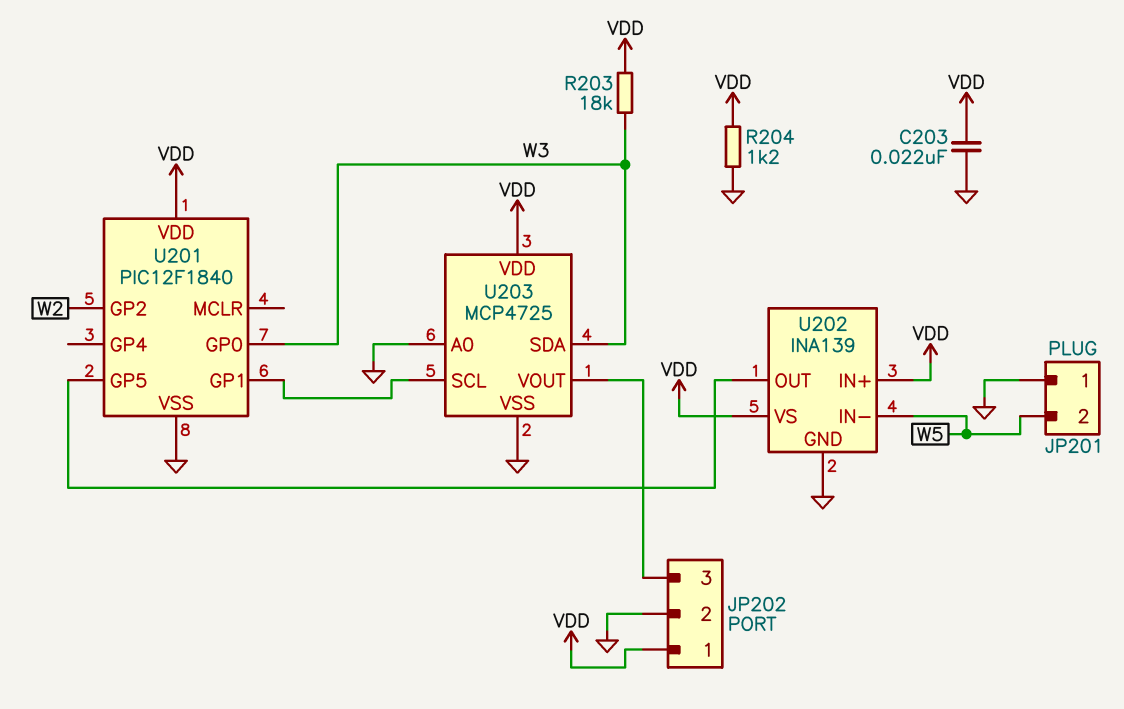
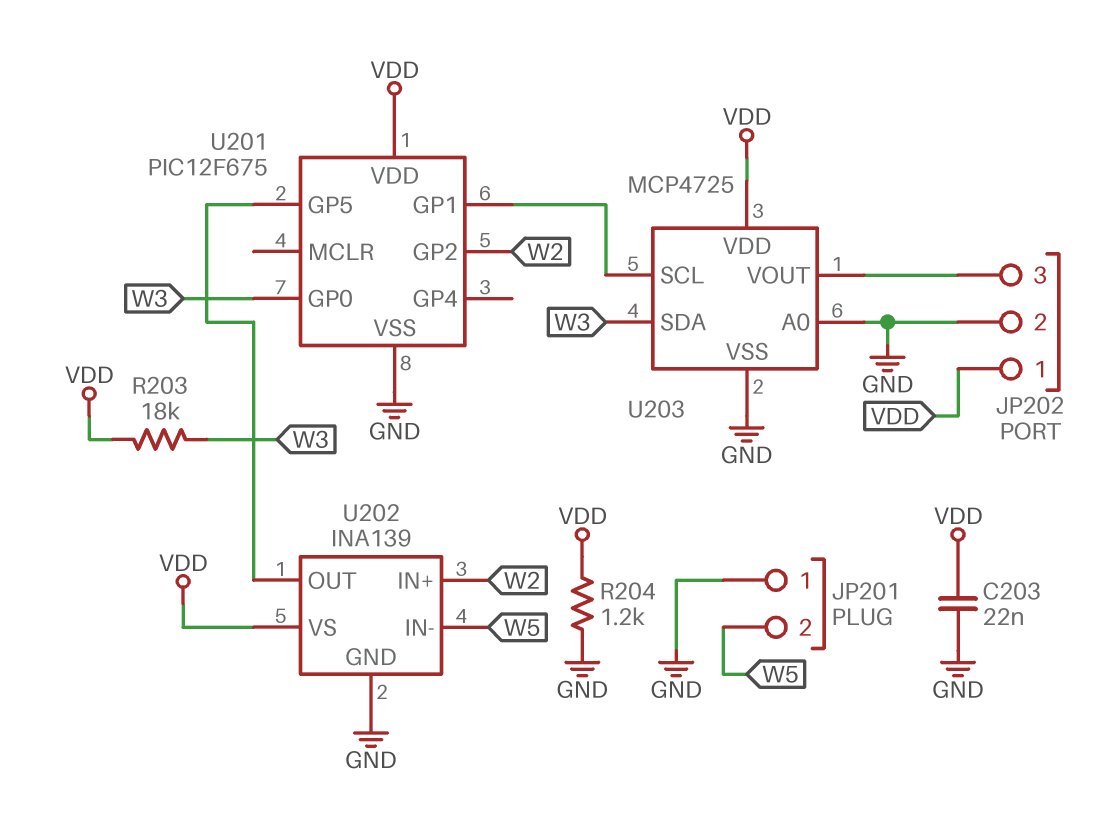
U201: PIC12F1840 -> PIC12F675
U202 pin IN+: VDD -> W2

